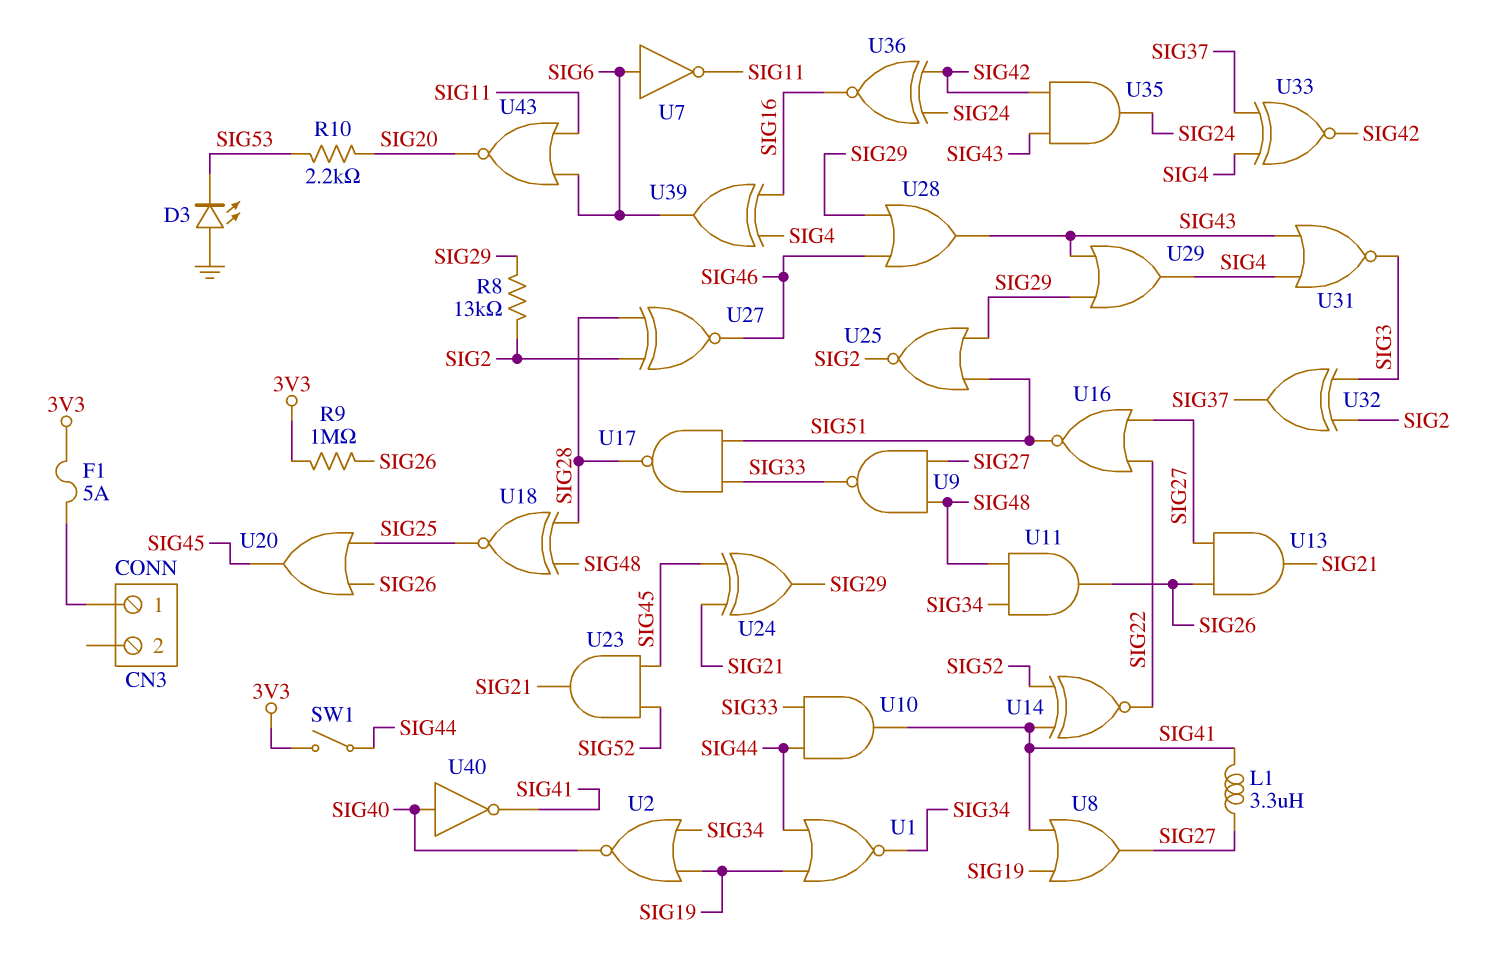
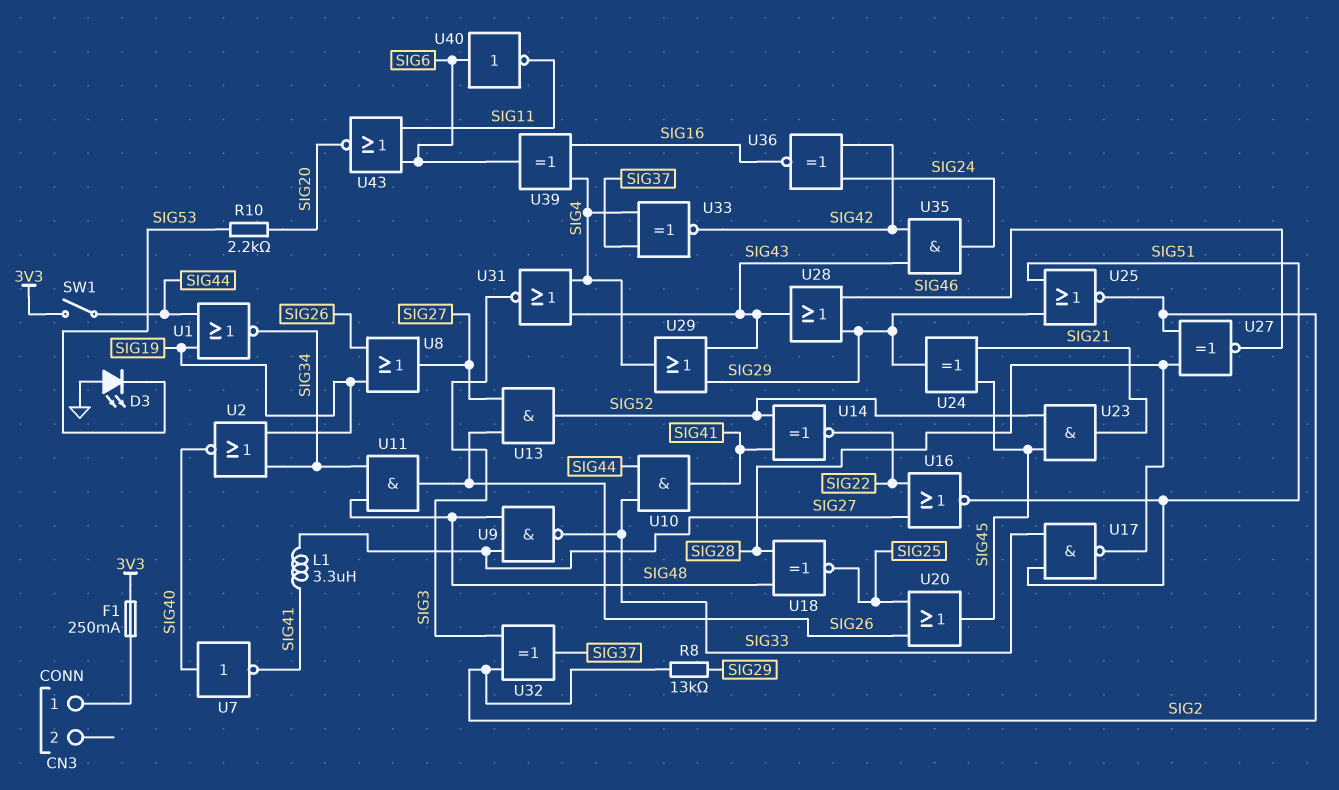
F1: 5A (3V3, CN3/1) -> 250mA (3V3, CN3/1)
R9: 1M (3V3, SIG26) -> none
U7: NOT (in SIG6, out SIG11) -> NOT (in SIG40, out SIG41)
U8: OR (in SIG19, in SIG41, out SIG27) -> OR (in SIG19, in SIG26, out SIG27)
U13: AND (in SIG26, in SIG27, out SIG21) -> AND (in SIG26, in SIG27, out SIG52)
U40: NOT (in SIG40, out SIG41) -> NOT (in SIG6, out SIG11)

